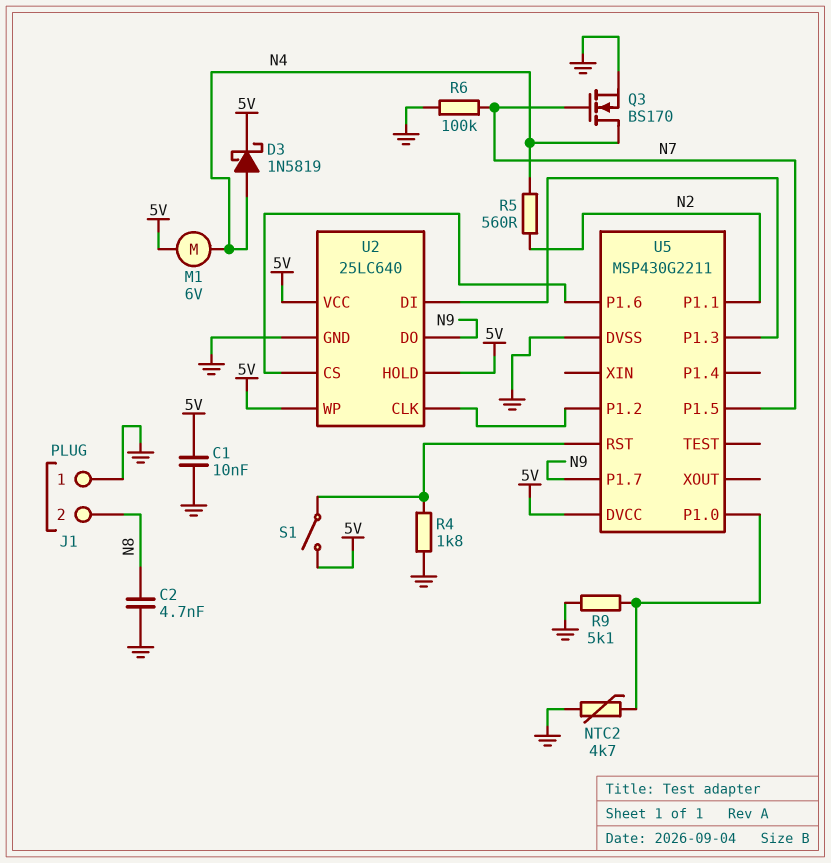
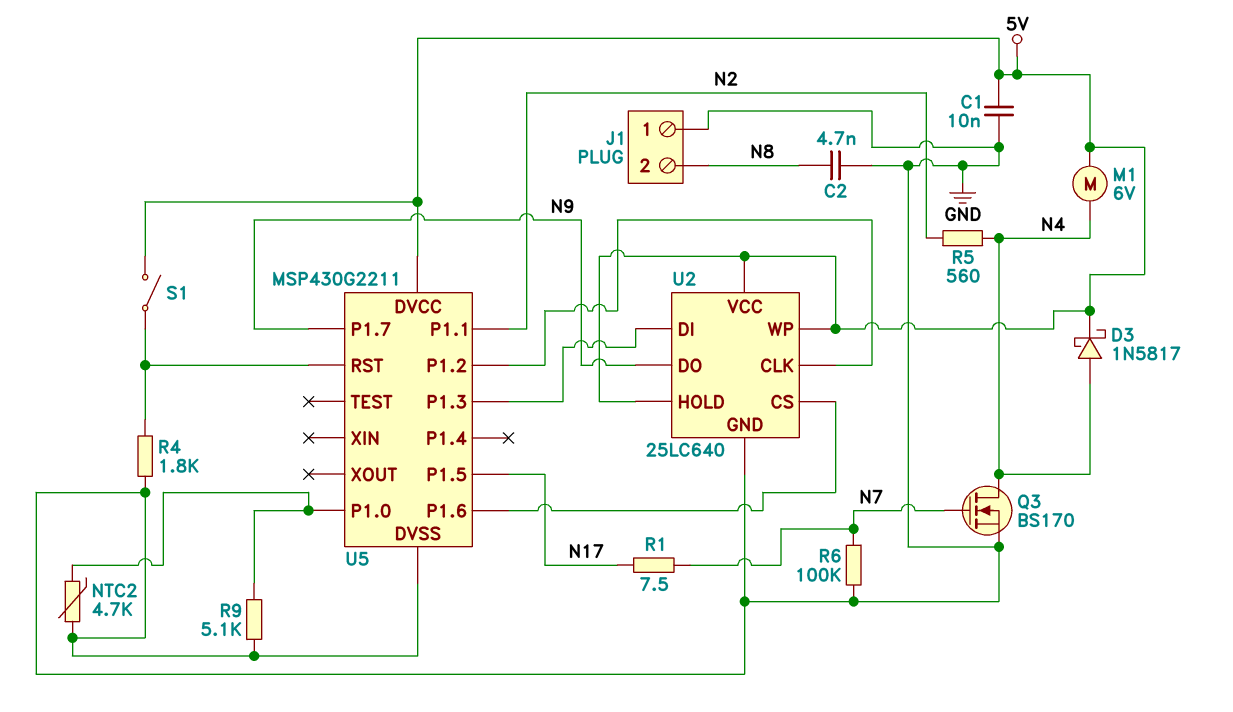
D3: schottky 1N5819 (A N4, K 5V) -> schottky 1N5817 (A N4, K 5V)
R1: none -> 7.5 (N7, N17)
U5 pin P1.5: N7 -> N17

